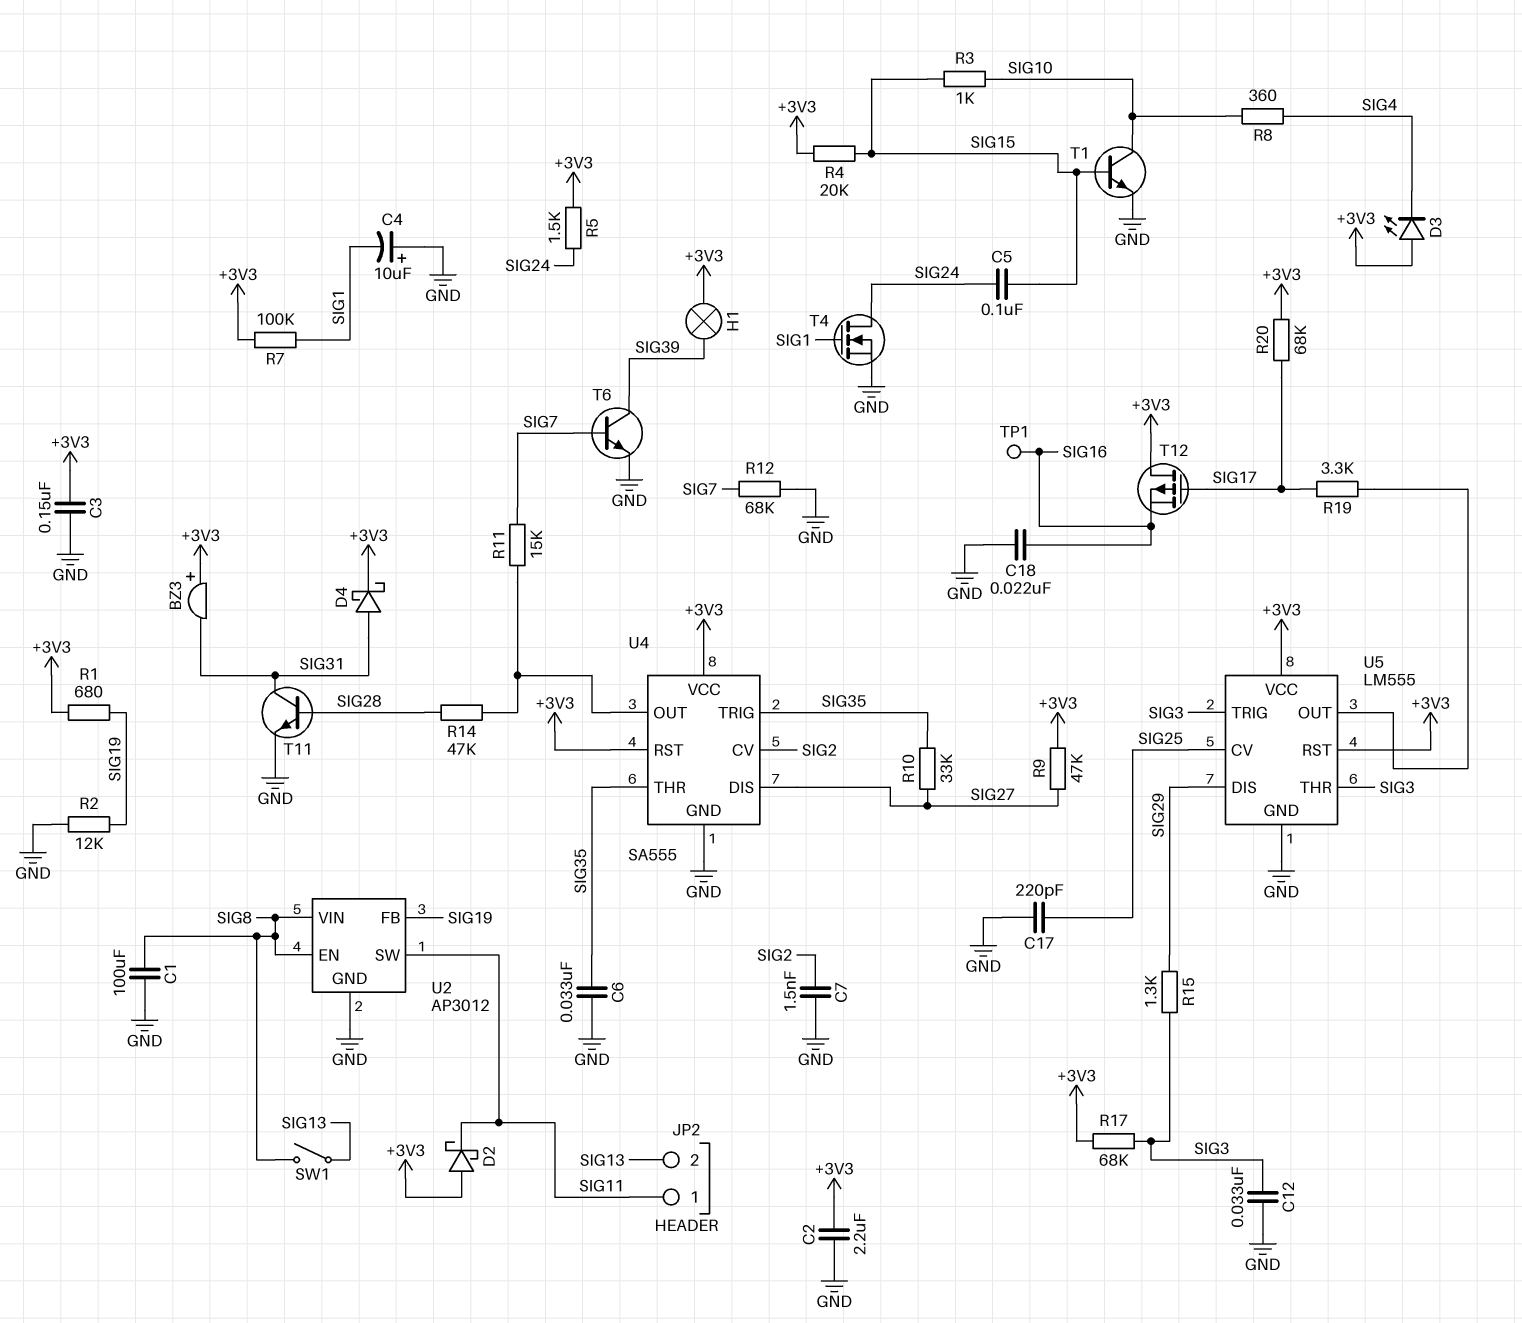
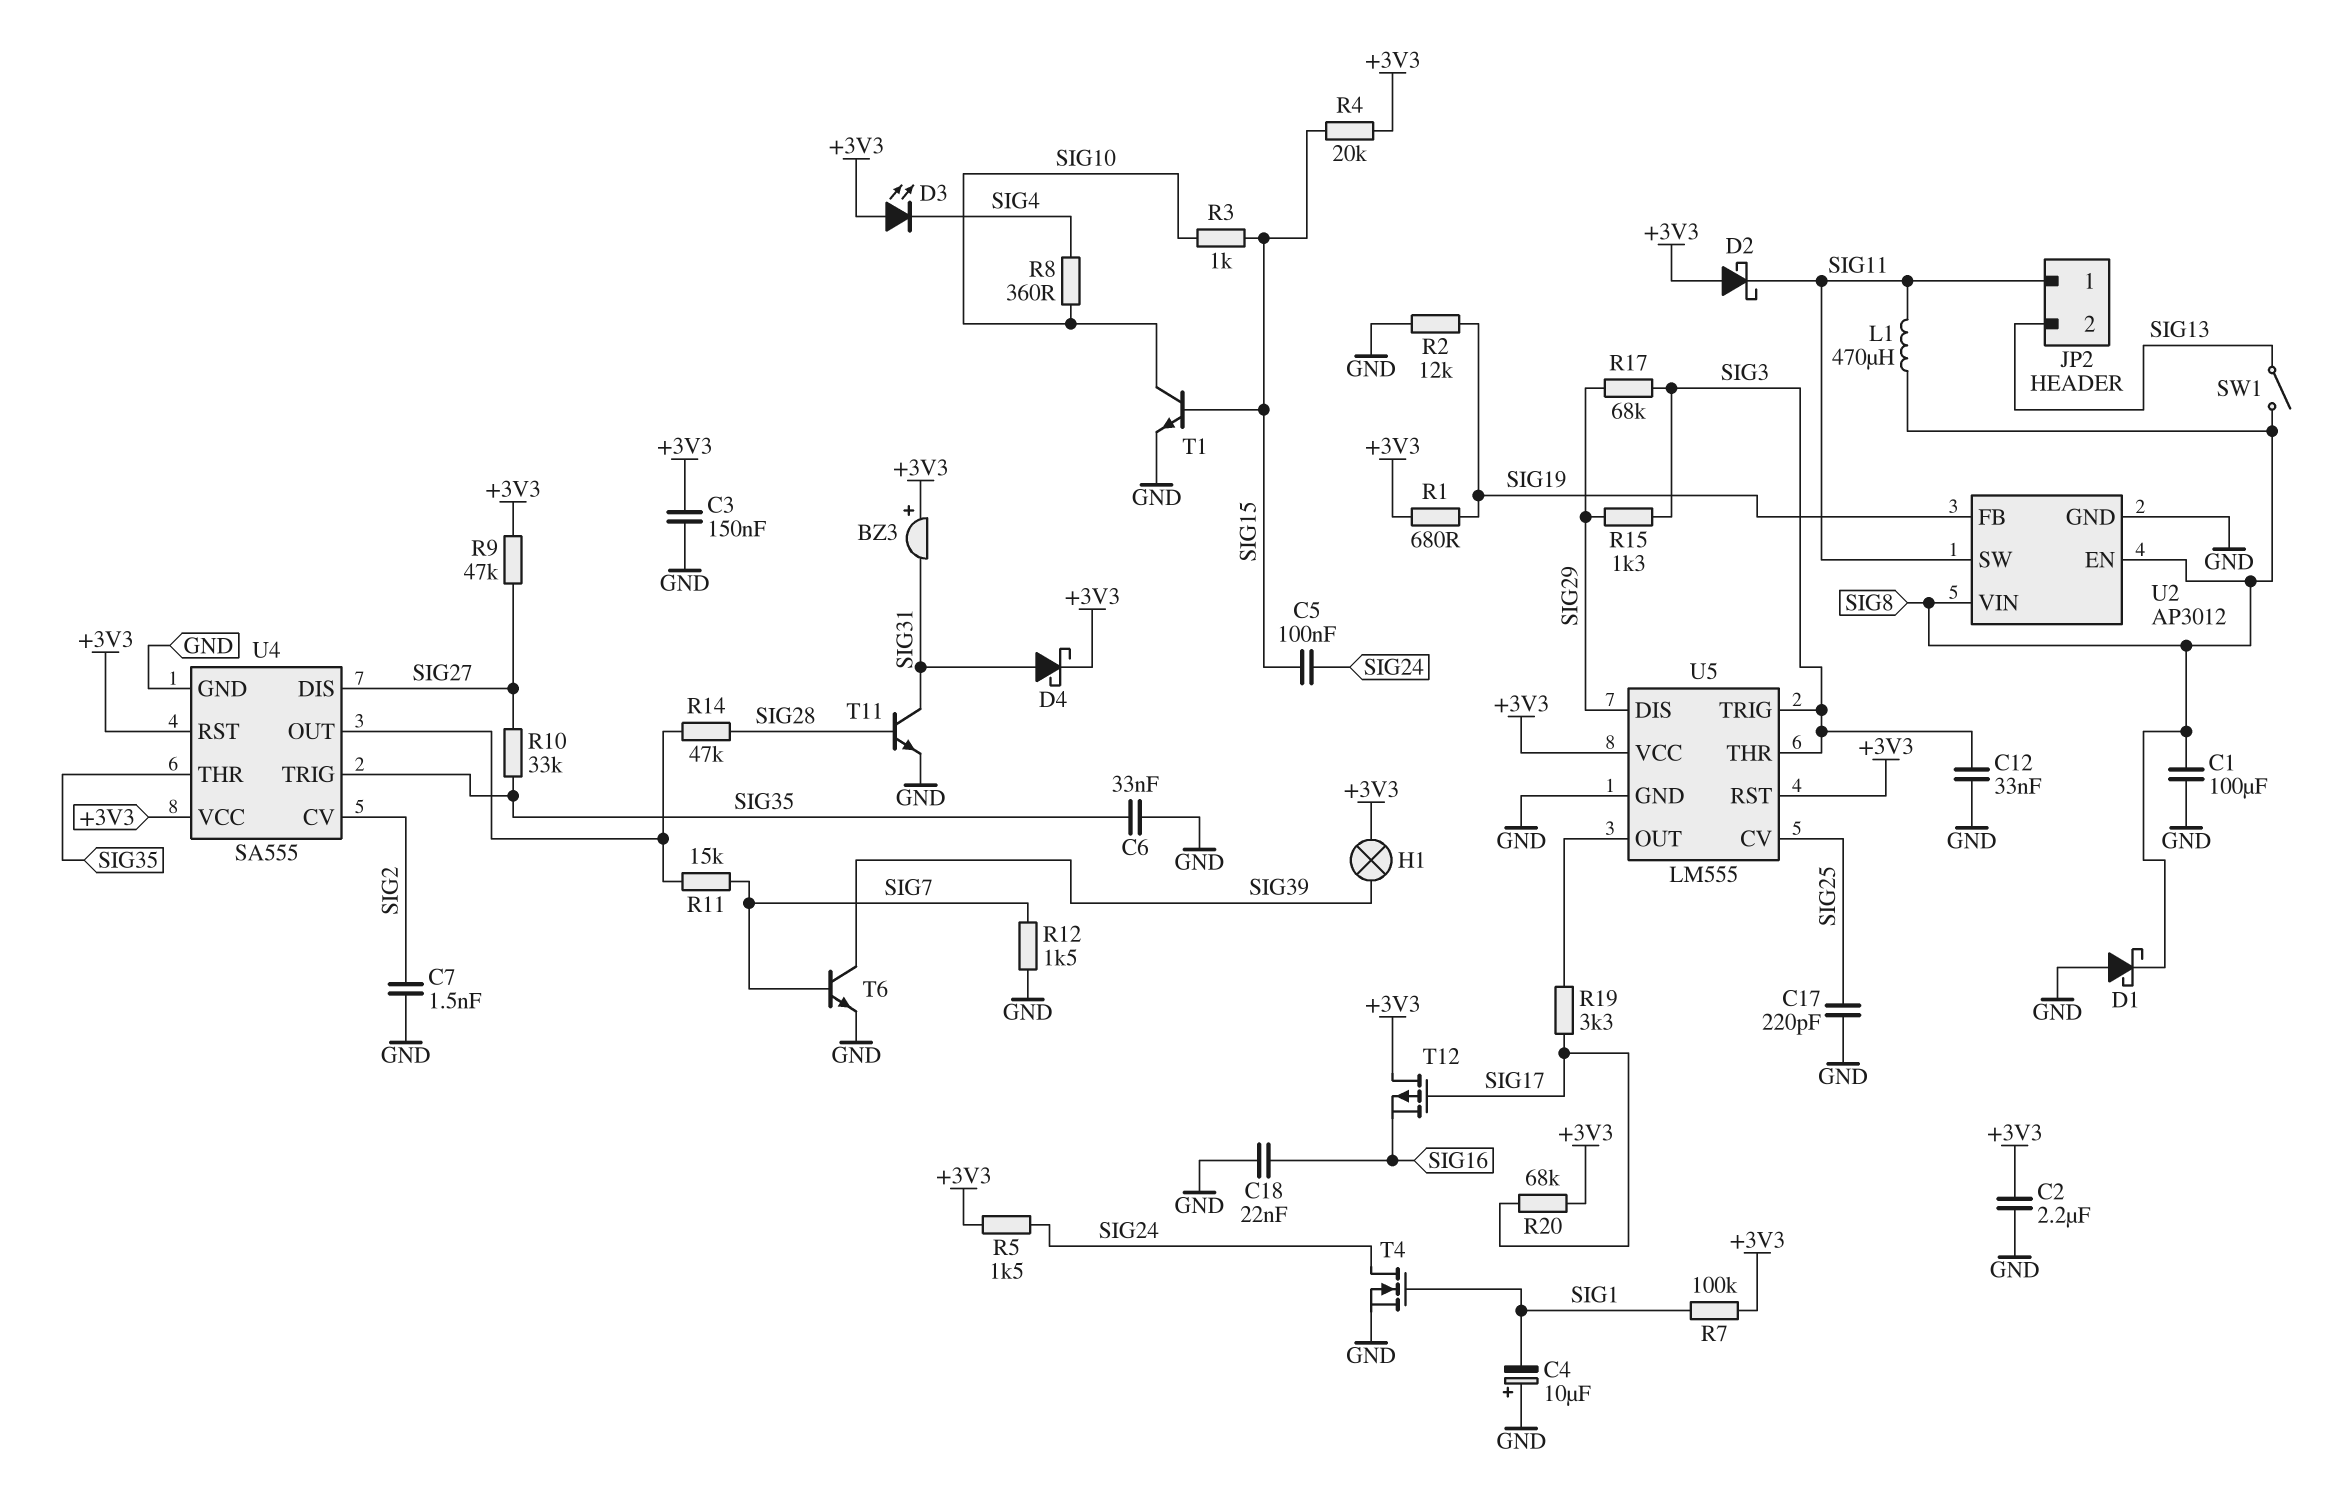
D1: none -> schottky (A GND, K SIG8)
L1: none -> 470uH (SIG8, SIG11)
R12: 68k (GND, SIG7) -> 1.5k (GND, SIG7)
R17: 68k (+3V3, SIG3) -> 68k (SIG3, SIG29)
TP1: test point (SIG16) -> none

